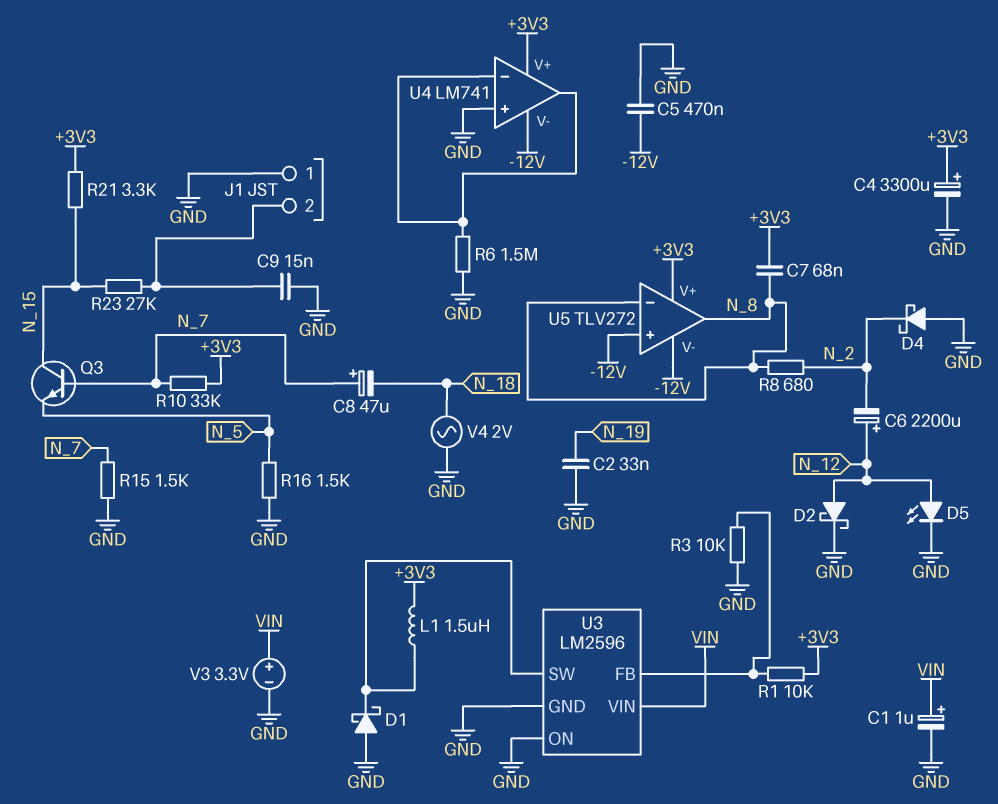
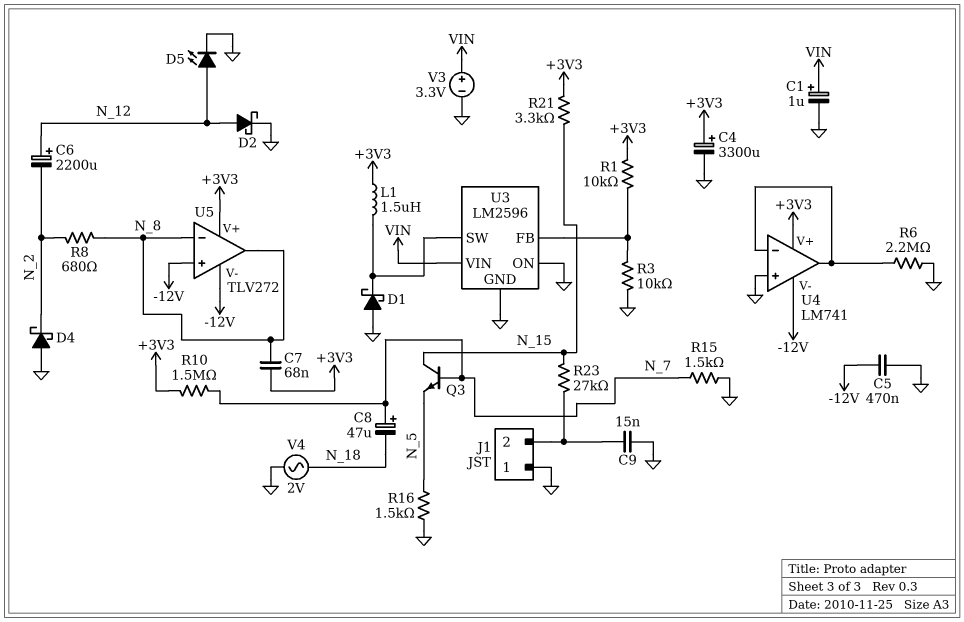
C2: 33nF (GND, N_19) -> none
R6: 1.5M (GND, U4/in-) -> 2.2M (GND, U4/in-)
R10: 33k (+3V3, N_7) -> 1.5M (+3V3, N_7)

